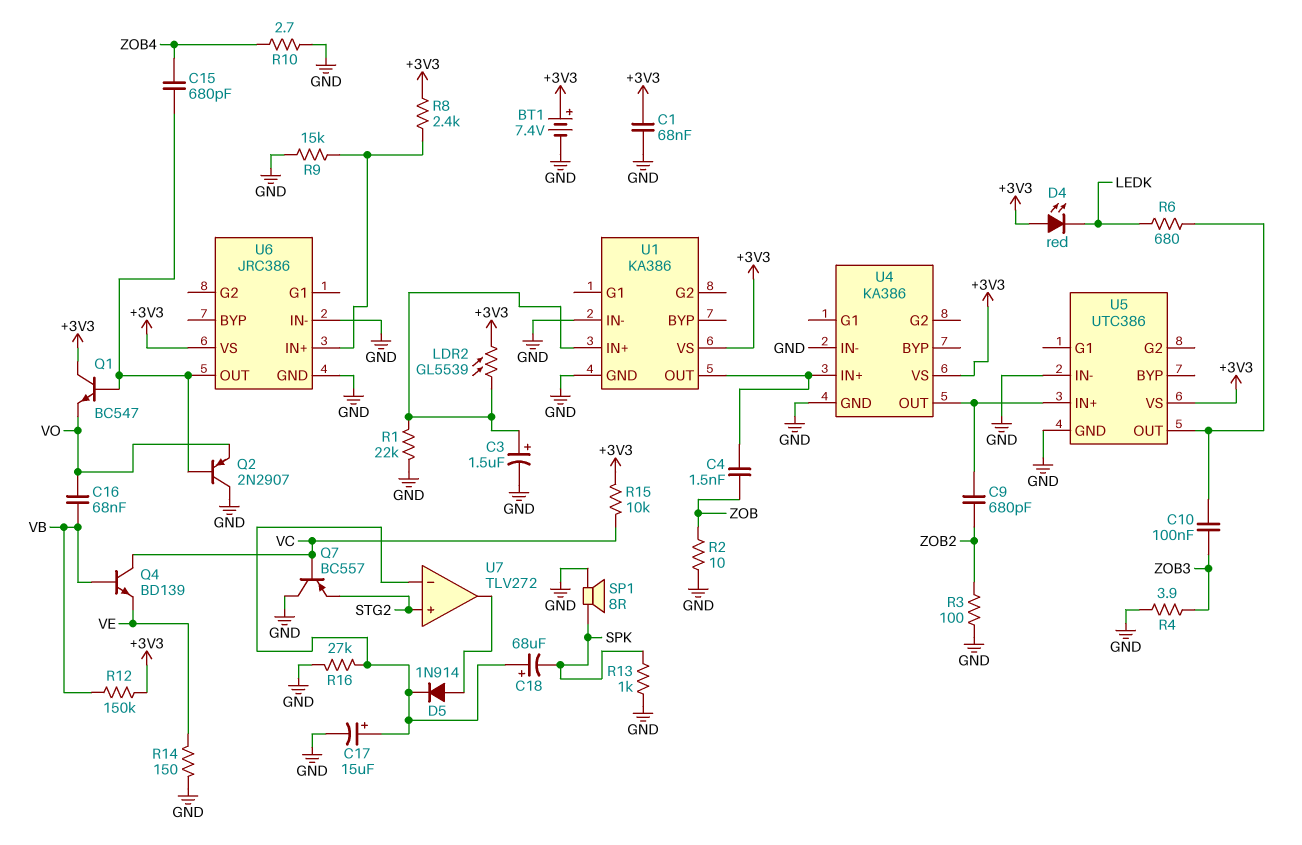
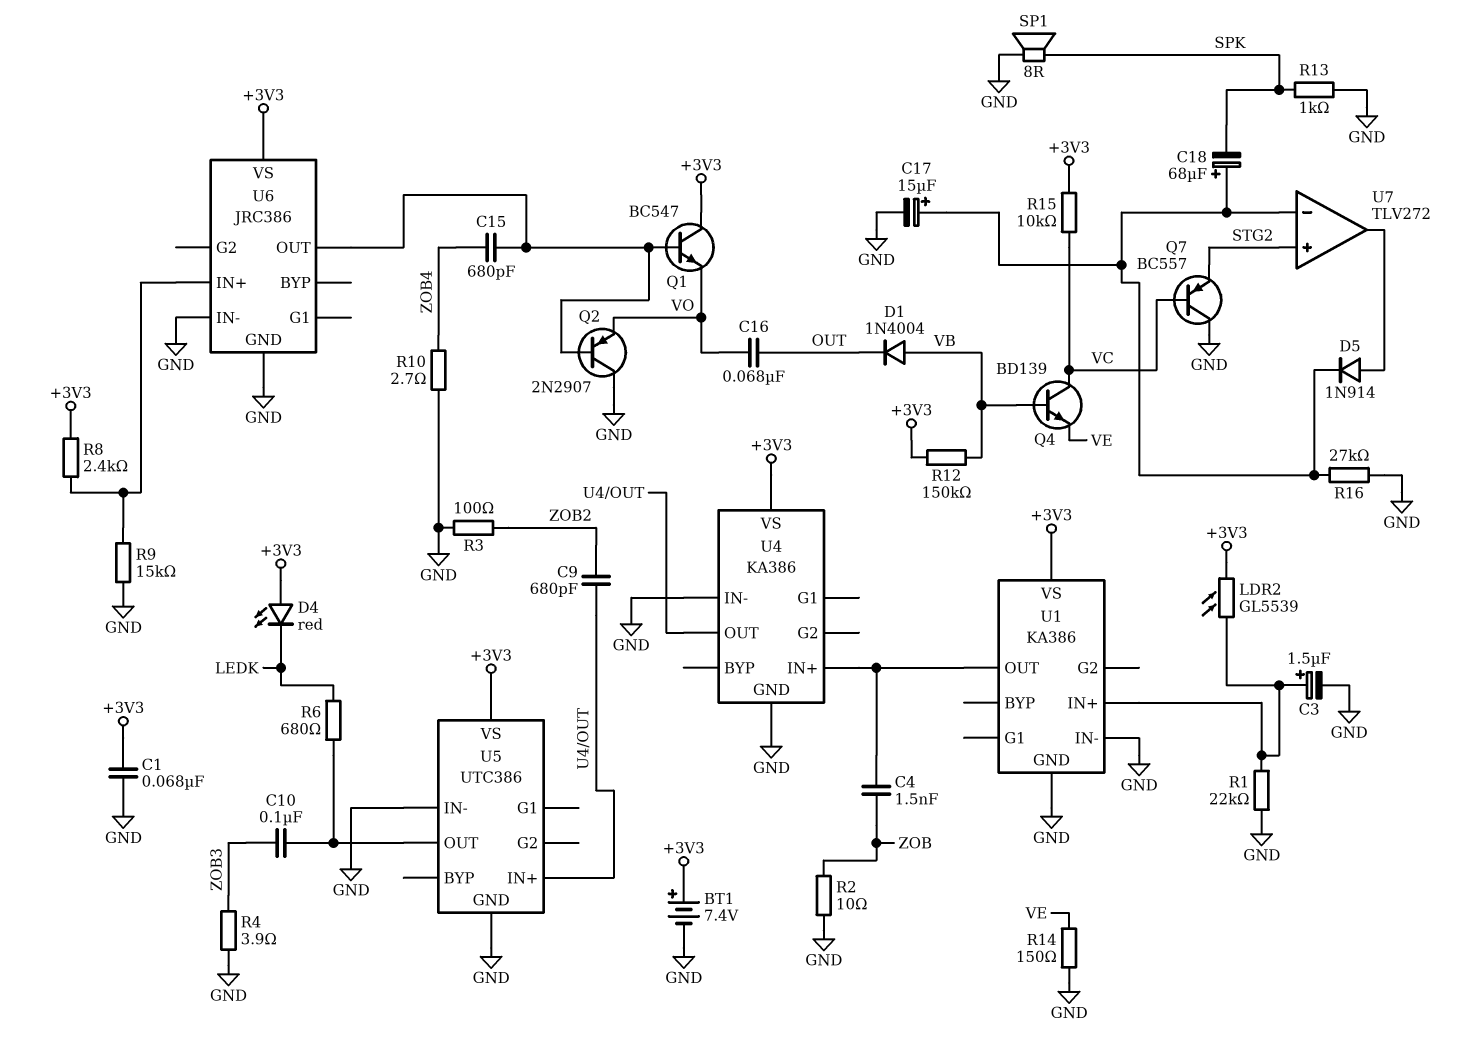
C16: 68nF (VB, VO) -> 68nF (OUT, VO)
D1: none -> diode 1N4004 (A VB, K OUT)

